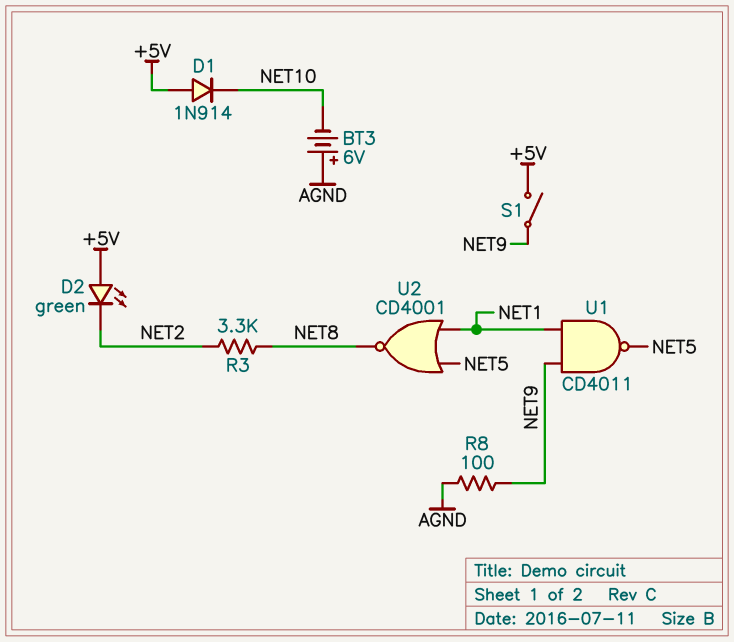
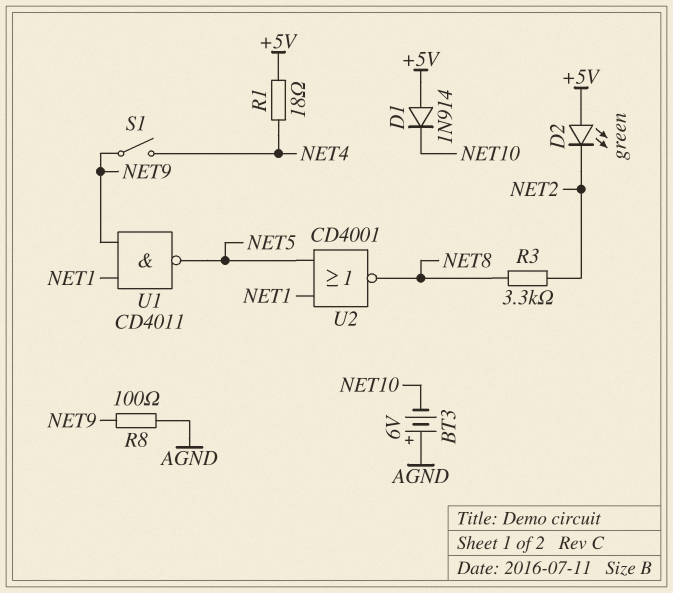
R1: none -> 18 (+5V, NET4)
S1: switch (+5V, NET9) -> switch (NET4, NET9)

